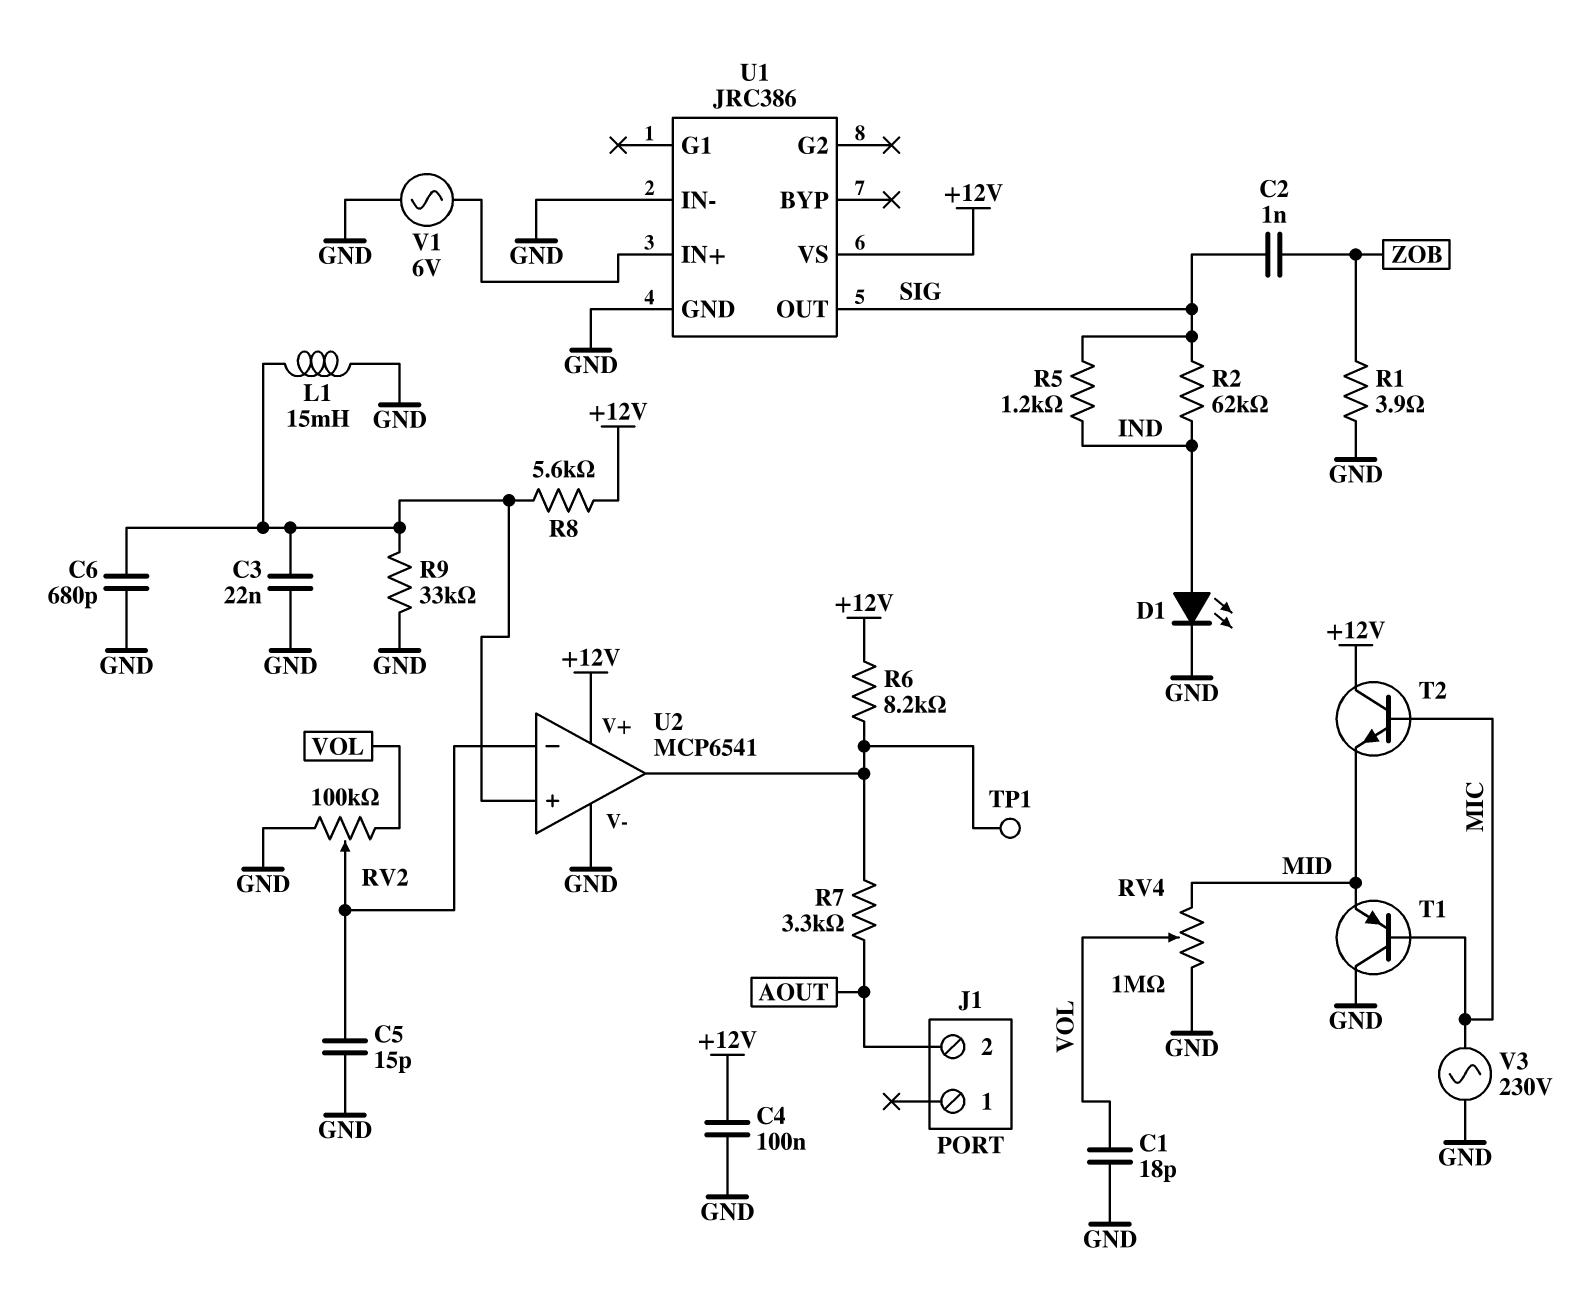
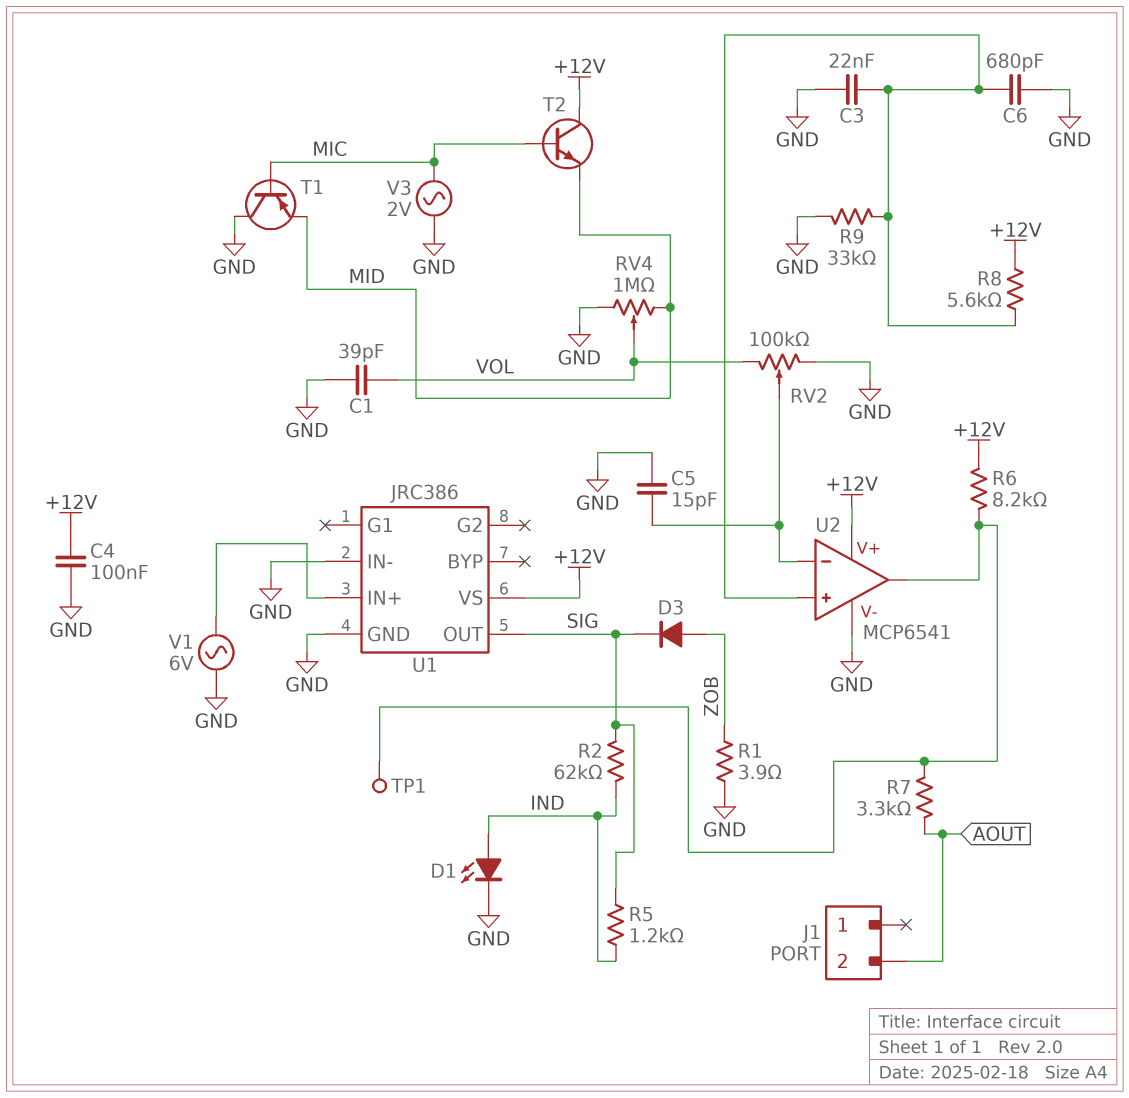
C1: 18pF (GND, VOL) -> 39pF (GND, VOL)
C2: 1nF (SIG, ZOB) -> none
D3: none -> diode (A ZOB, K SIG)
L1: 15mH (GND, U2/in+) -> none
V3: AC 230V (GND, MIC) -> AC 2V (GND, MIC)

